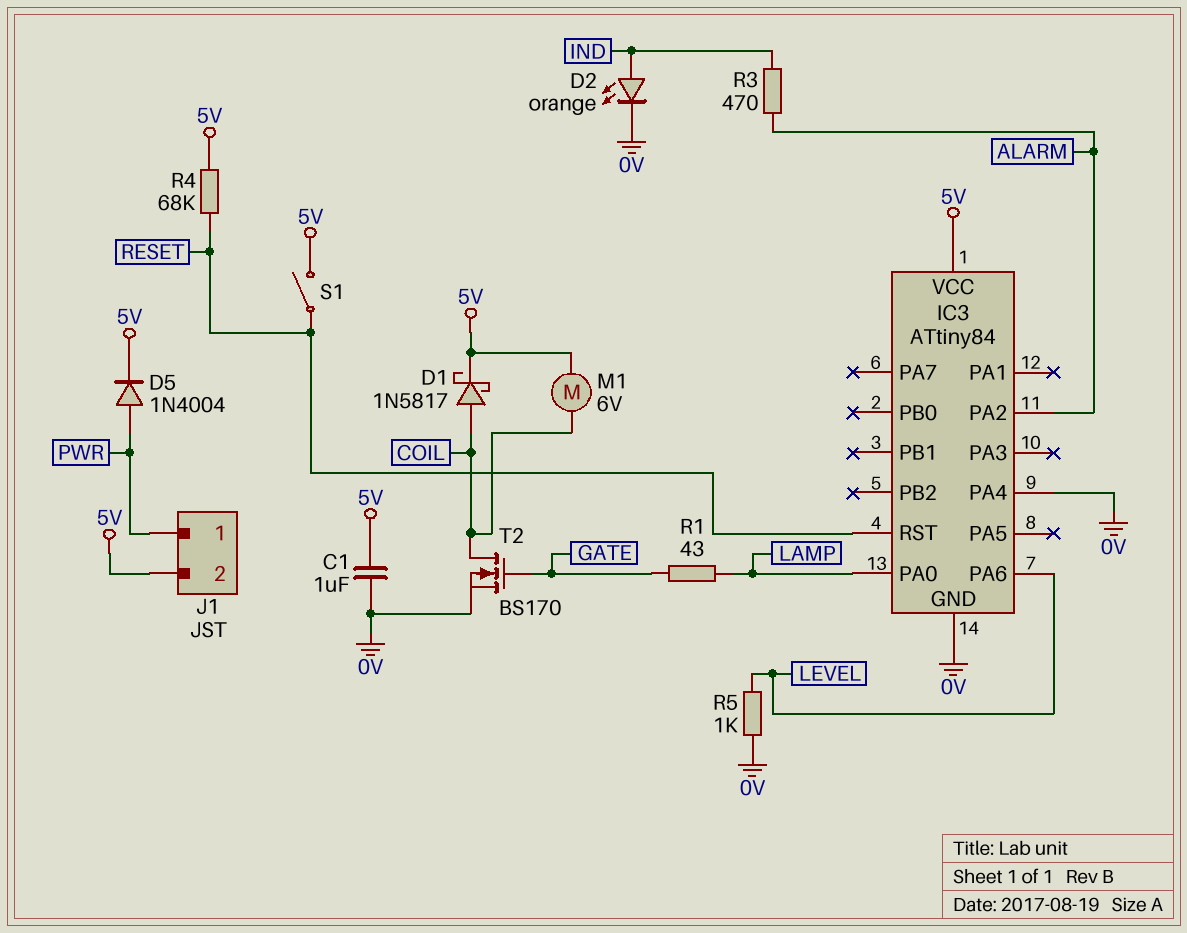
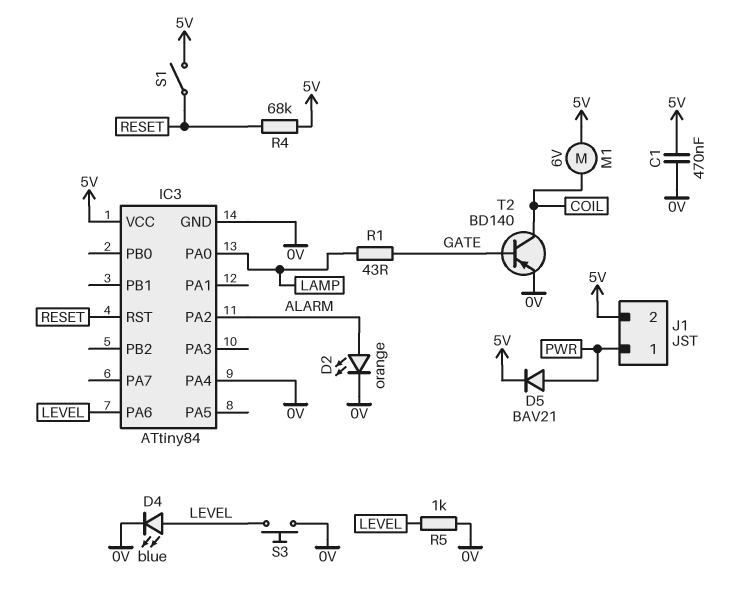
C1: 1uF (0V, 5V) -> 470nF (0V, 5V)
D1: schottky 1N5817 (A COIL, K 5V) -> none
D2: LED orange (A IND, K 0V) -> LED orange (A ALARM, K 0V)
D4: none -> LED blue (A LEVEL, K 0V)
D5: diode 1N4004 (A PWR, K 5V) -> diode BAV21 (A PWR, K 5V)
R3: 470 (ALARM, IND) -> none
S3: none -> button (0V, LEVEL)
T2: NMOS BS170 (G GATE, D COIL, S 0V) -> PNP BD140 (B GATE, C COIL, E 0V)

